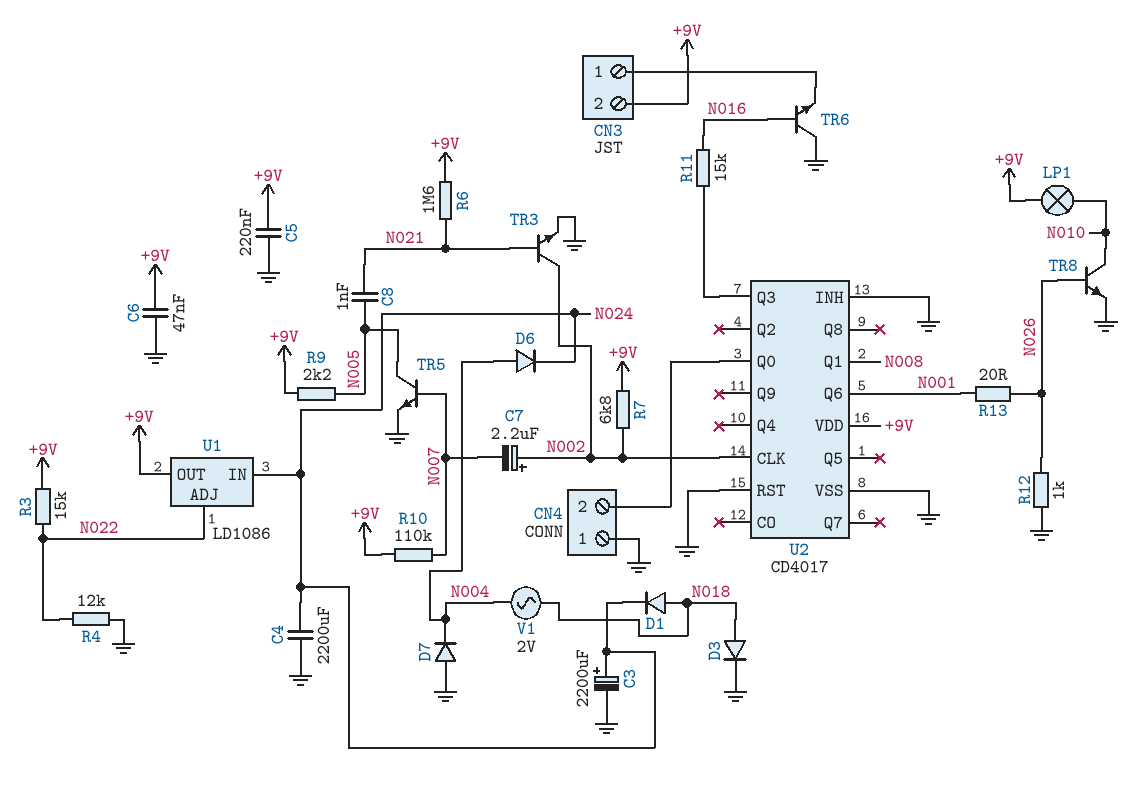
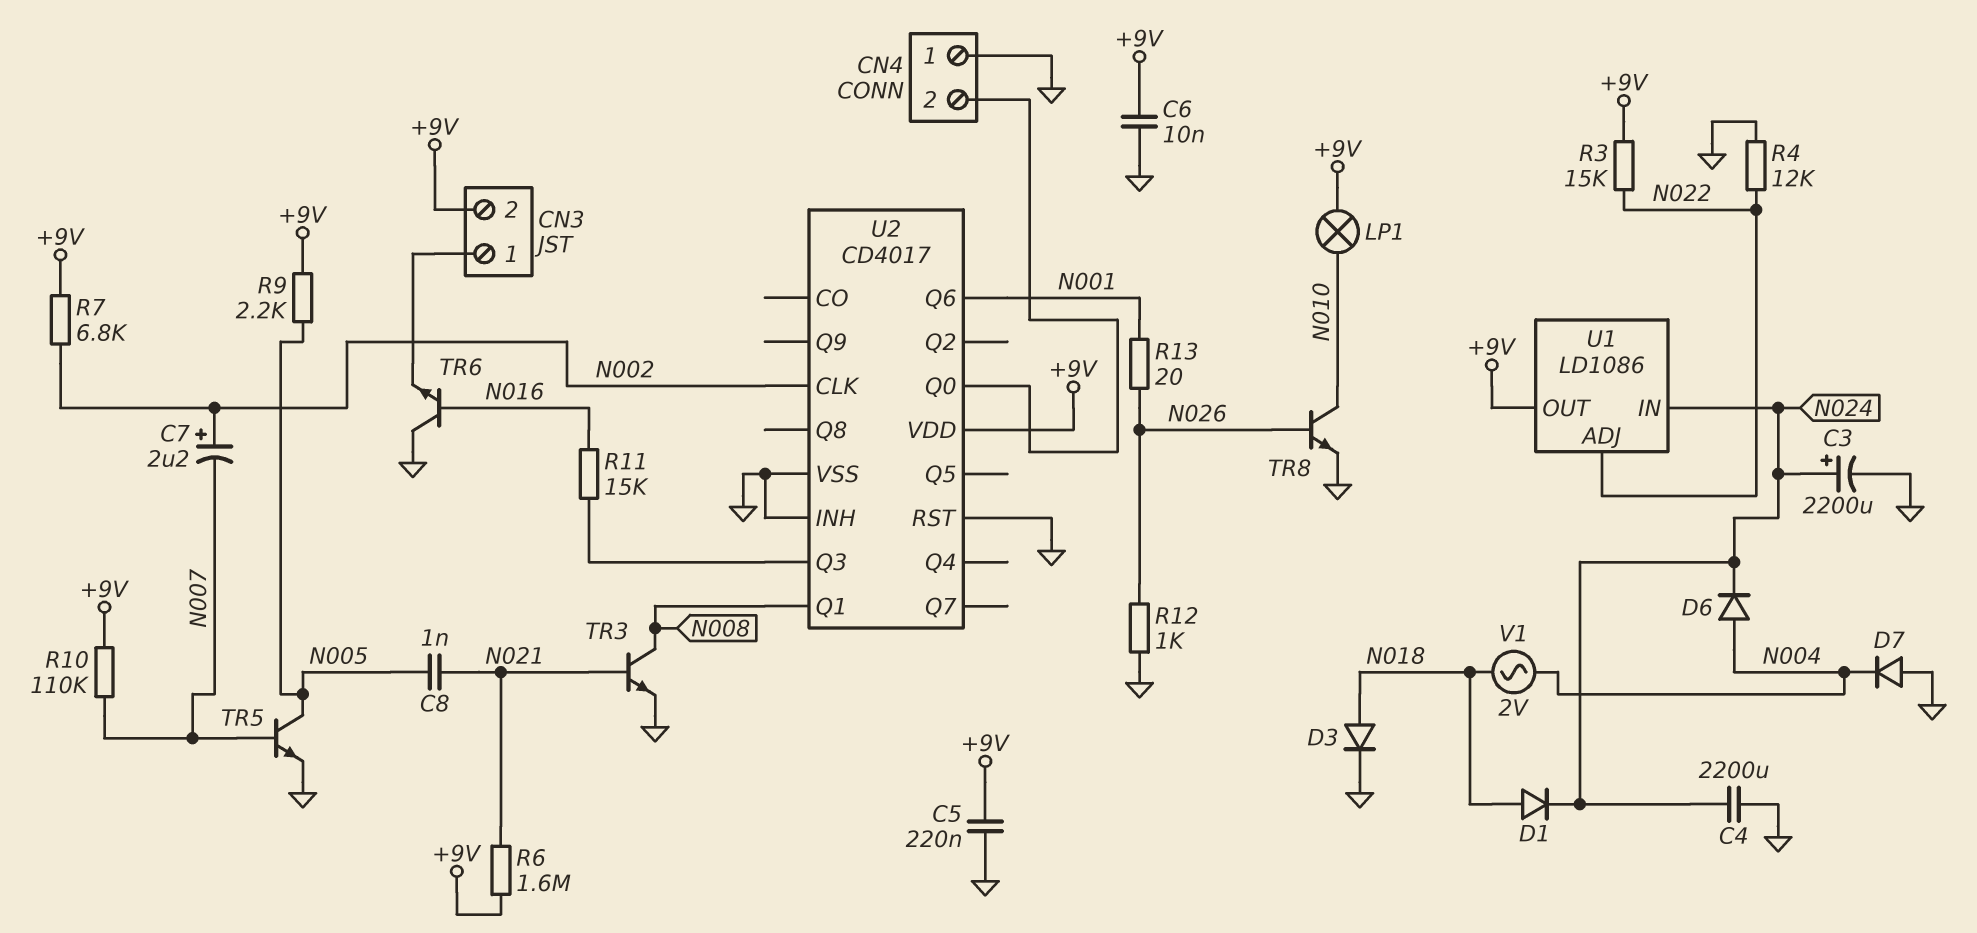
C6: 47nF (+9V, GND) -> 10nF (+9V, GND)
TR3: NPN (B N021, C N002, E GND) -> NPN (B N021, C N008, E GND)

